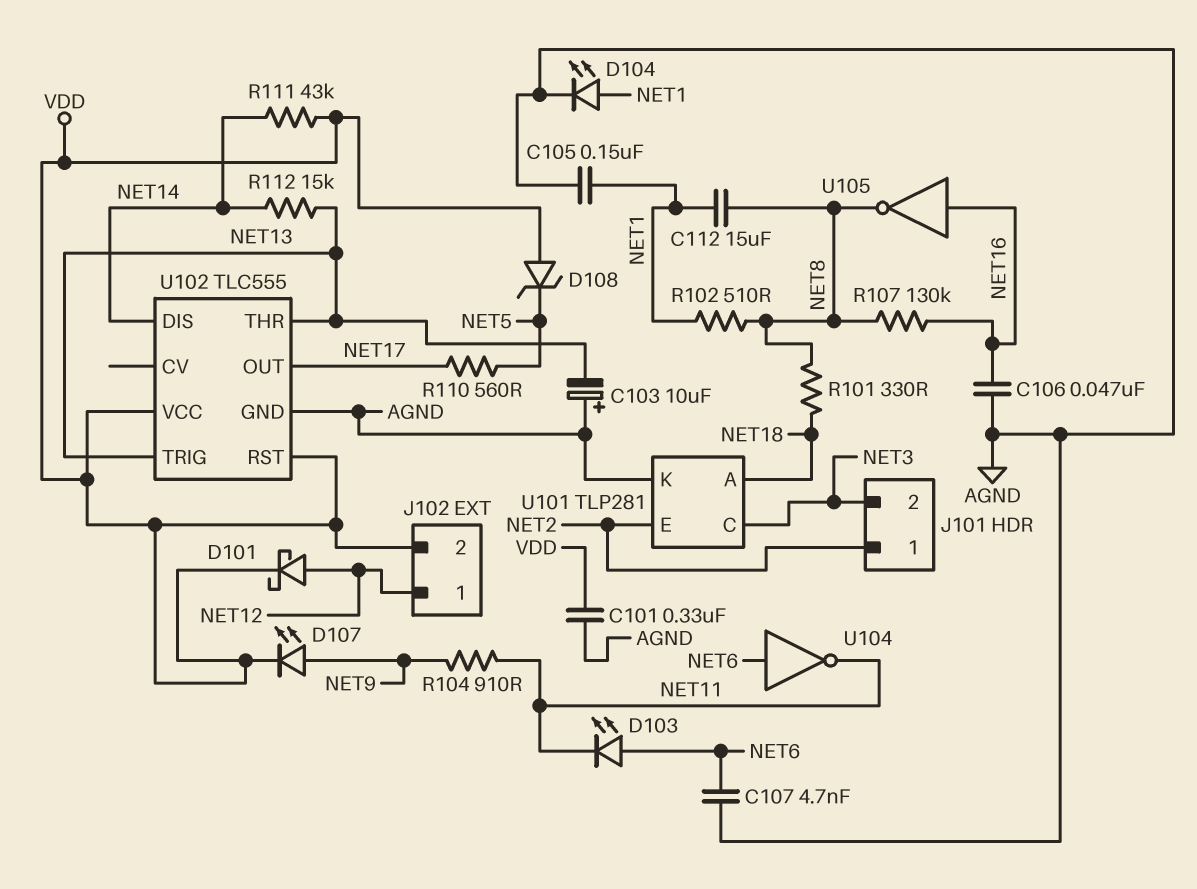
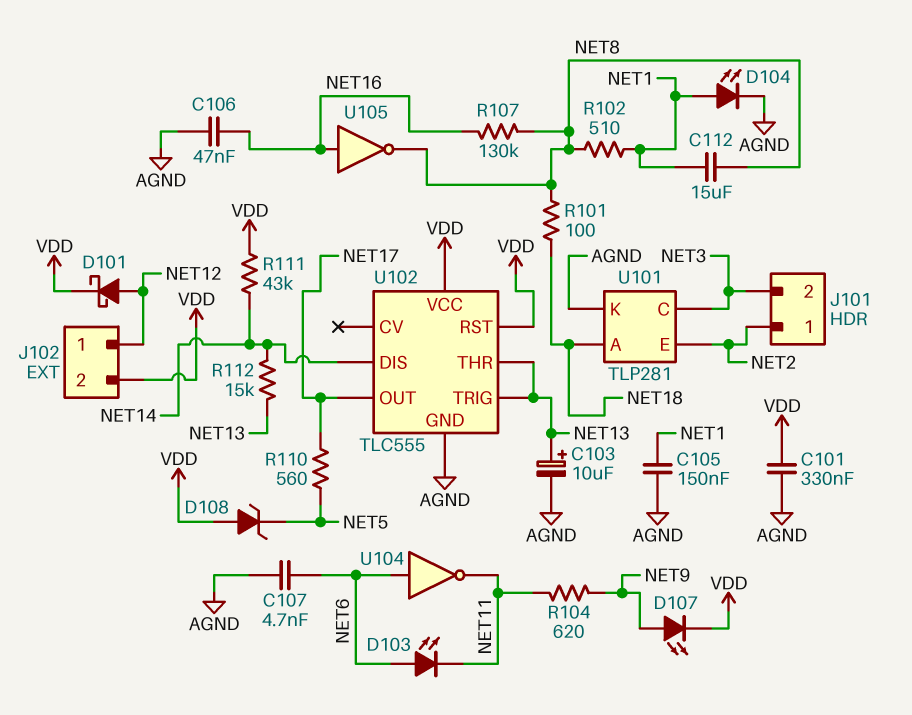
C103: 10uF (plus AGND, minus NET13) -> 10uF (plus NET13, minus AGND)
R101: 330 (NET8, NET18) -> 100 (NET8, NET18)
R104: 910 (NET9, NET11) -> 620 (NET9, NET11)

